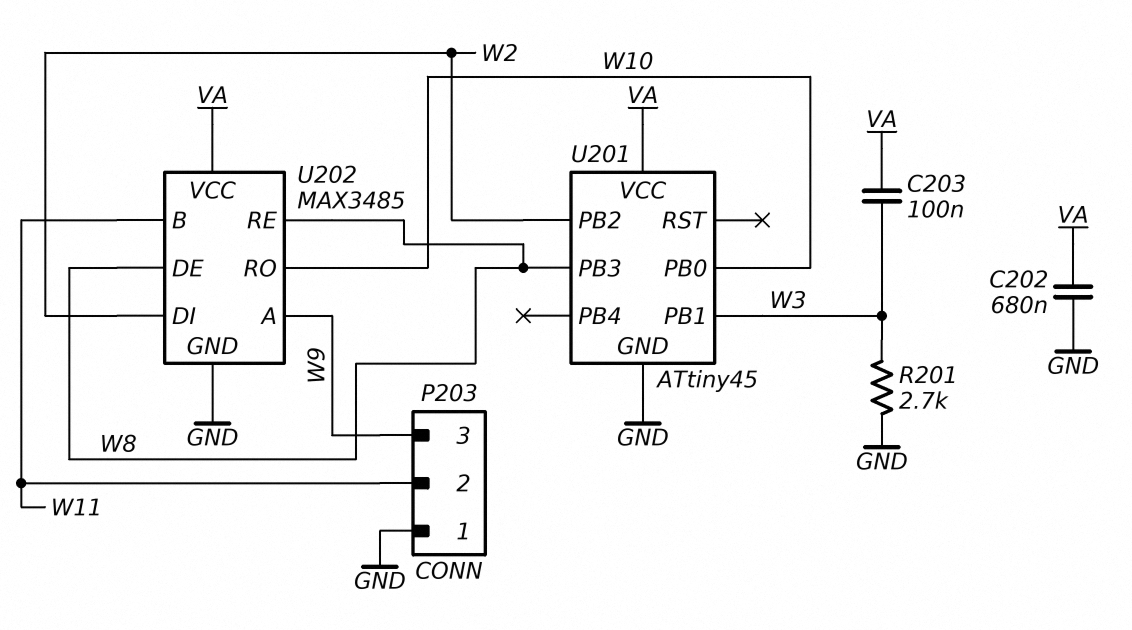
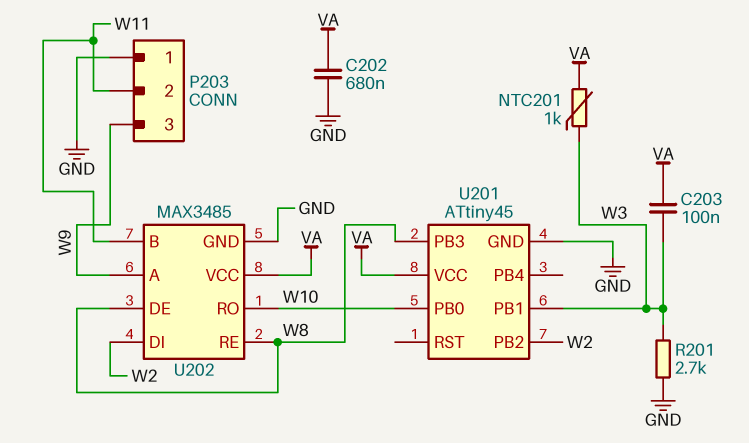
NTC201: none -> 1k (VA, W3)

